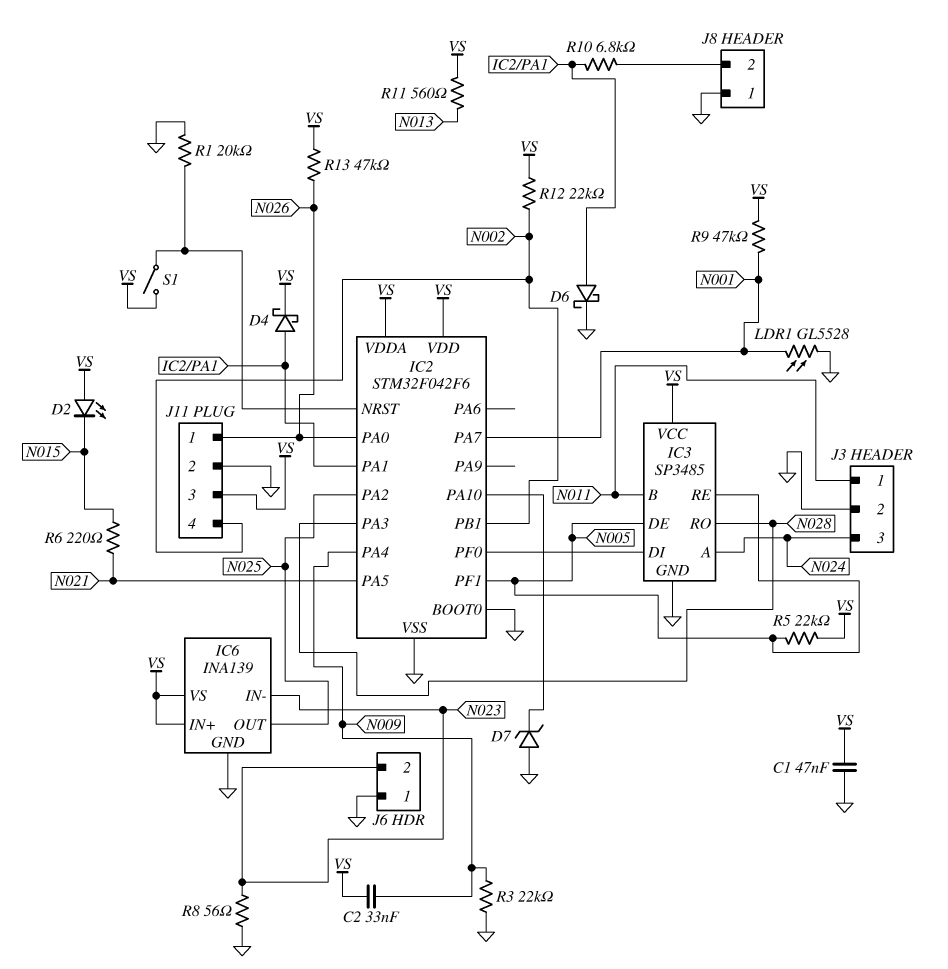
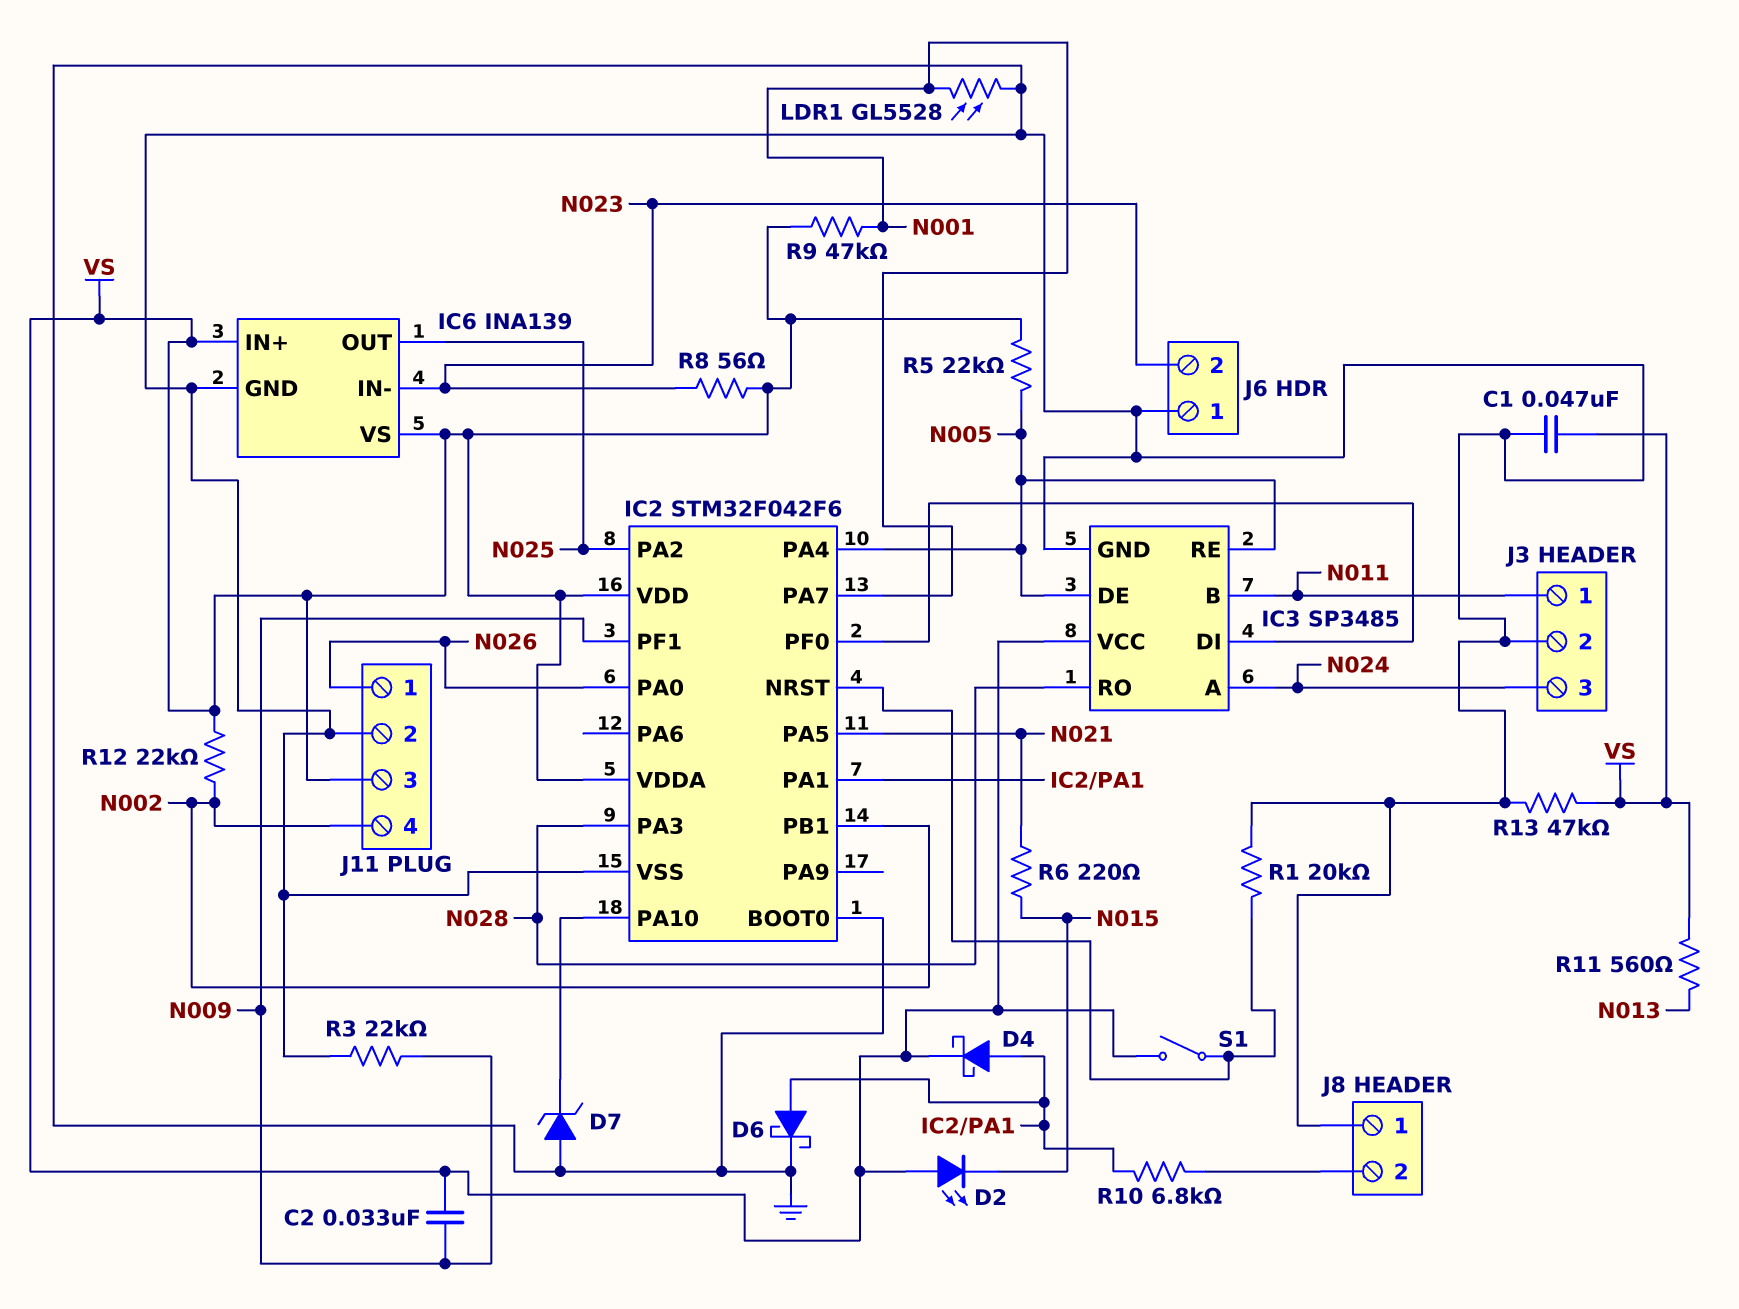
IC2 pin PA4: N009 -> N005
IC2 pin PF1: N005 -> N009
R8: 56 (GND, N023) -> 56 (N023, VS)
R13: 47k (N026, VS) -> 47k (GND, VS)

